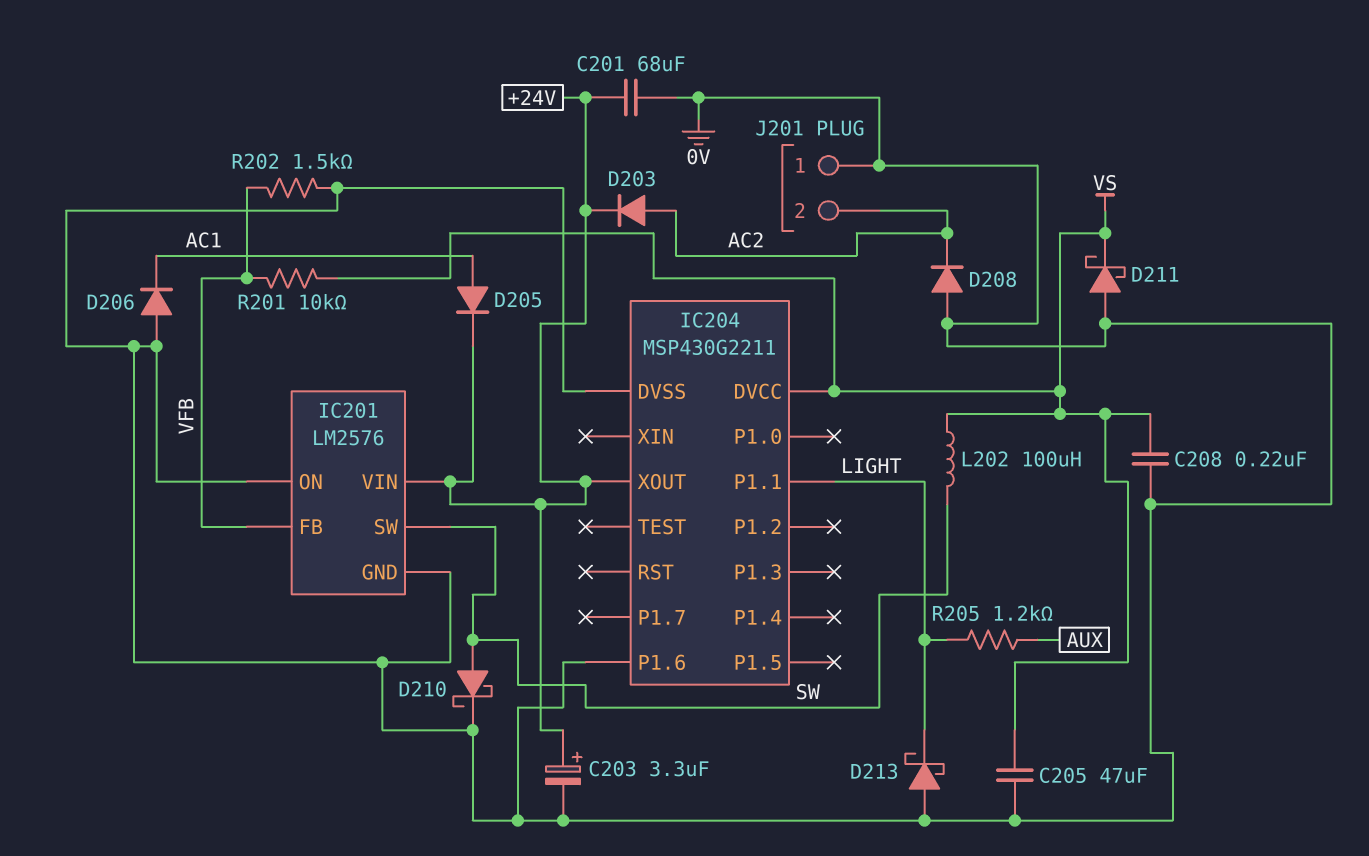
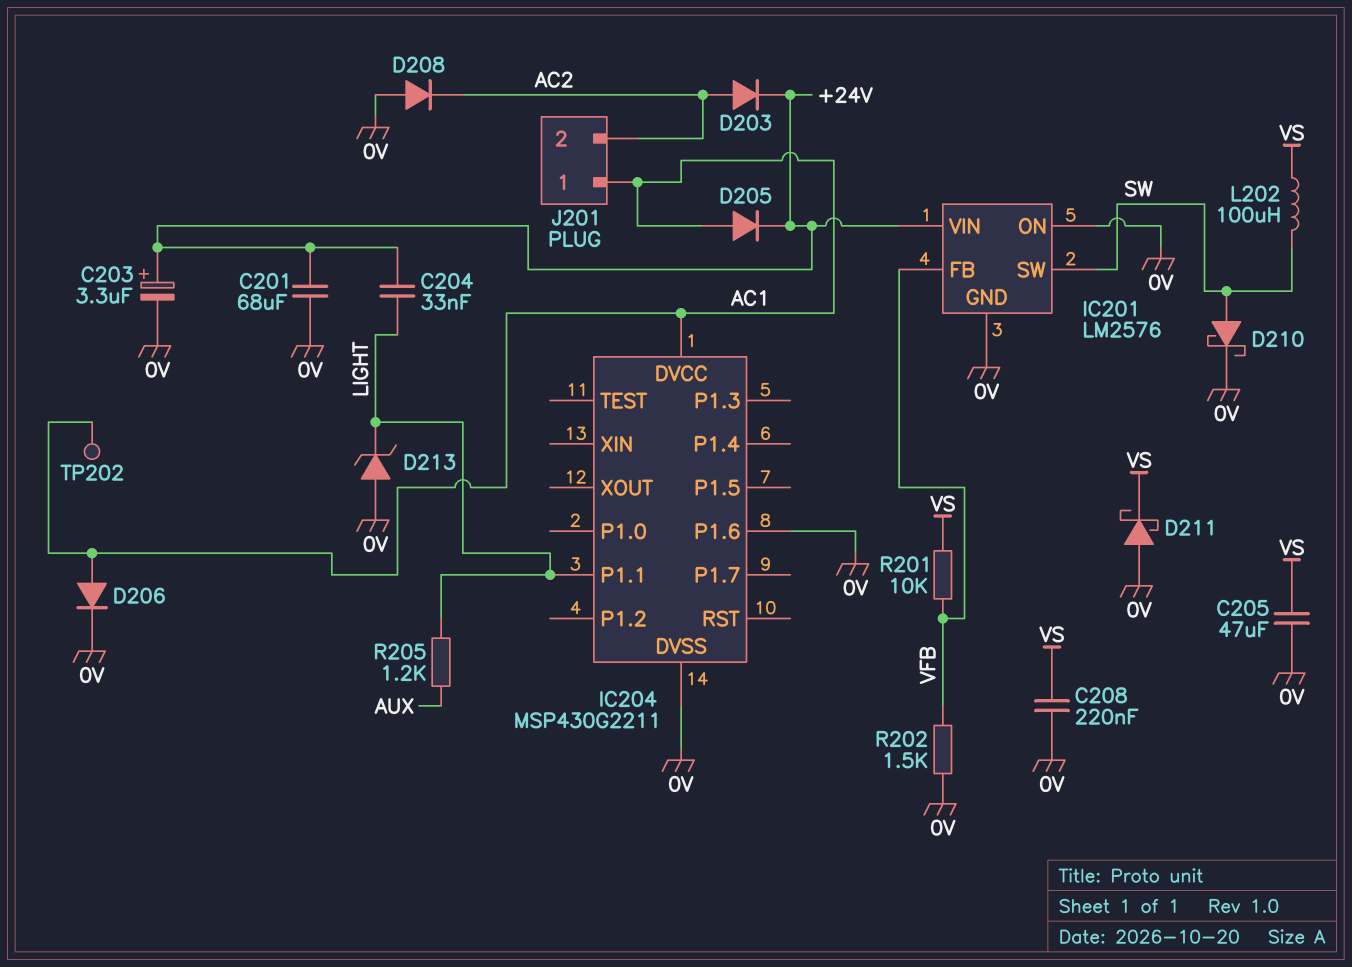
C204: none -> 33nF (+24V, LIGHT)
D206: diode (A 0V, K AC1) -> diode (A AC1, K 0V)
D213: schottky (A 0V, K LIGHT) -> zener (A 0V, K LIGHT)
IC204 pin DVCC: VS -> AC1
IC204 pin XOUT: +24V -> none
J201 pin 1: 0V -> AC1
TP202: none -> test point (AC1)

